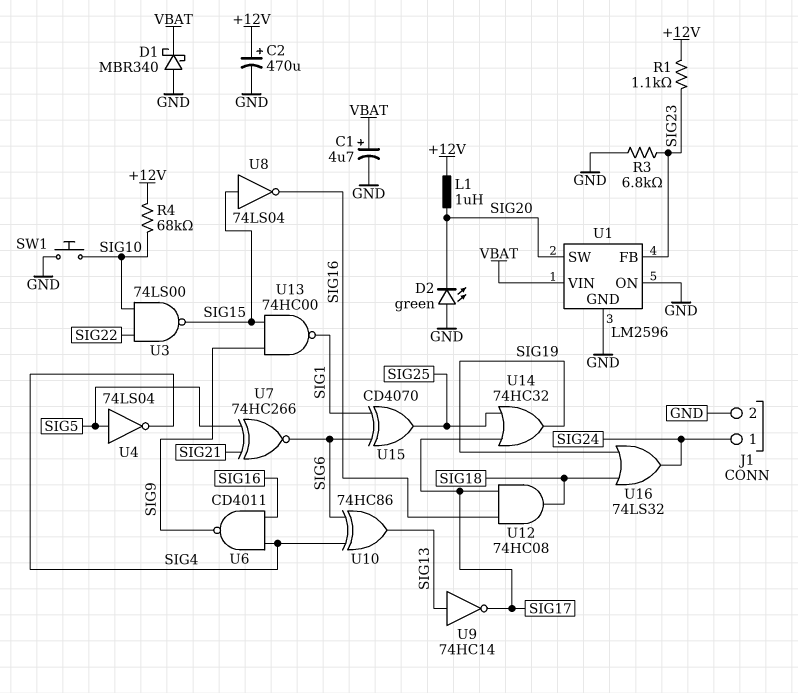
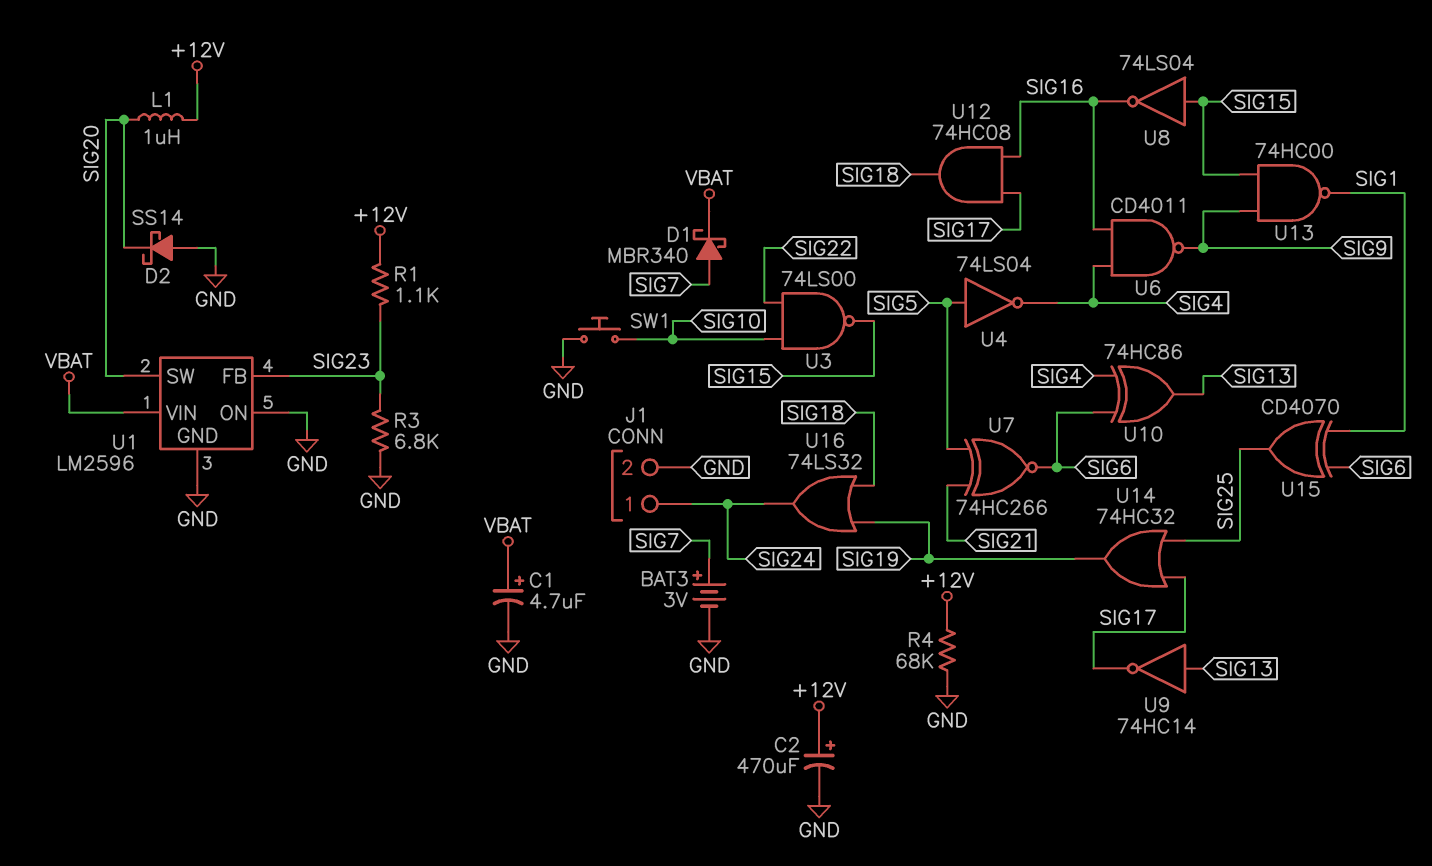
BAT3: none -> 3V (plus SIG7, minus GND)
D1: schottky MBR340 (A GND, K VBAT) -> schottky MBR340 (A SIG7, K VBAT)
D2: LED green (A GND, K SIG20) -> schottky SS14 (A GND, K SIG20)
R4: 68k (+12V, SIG10) -> 68k (+12V, GND)

